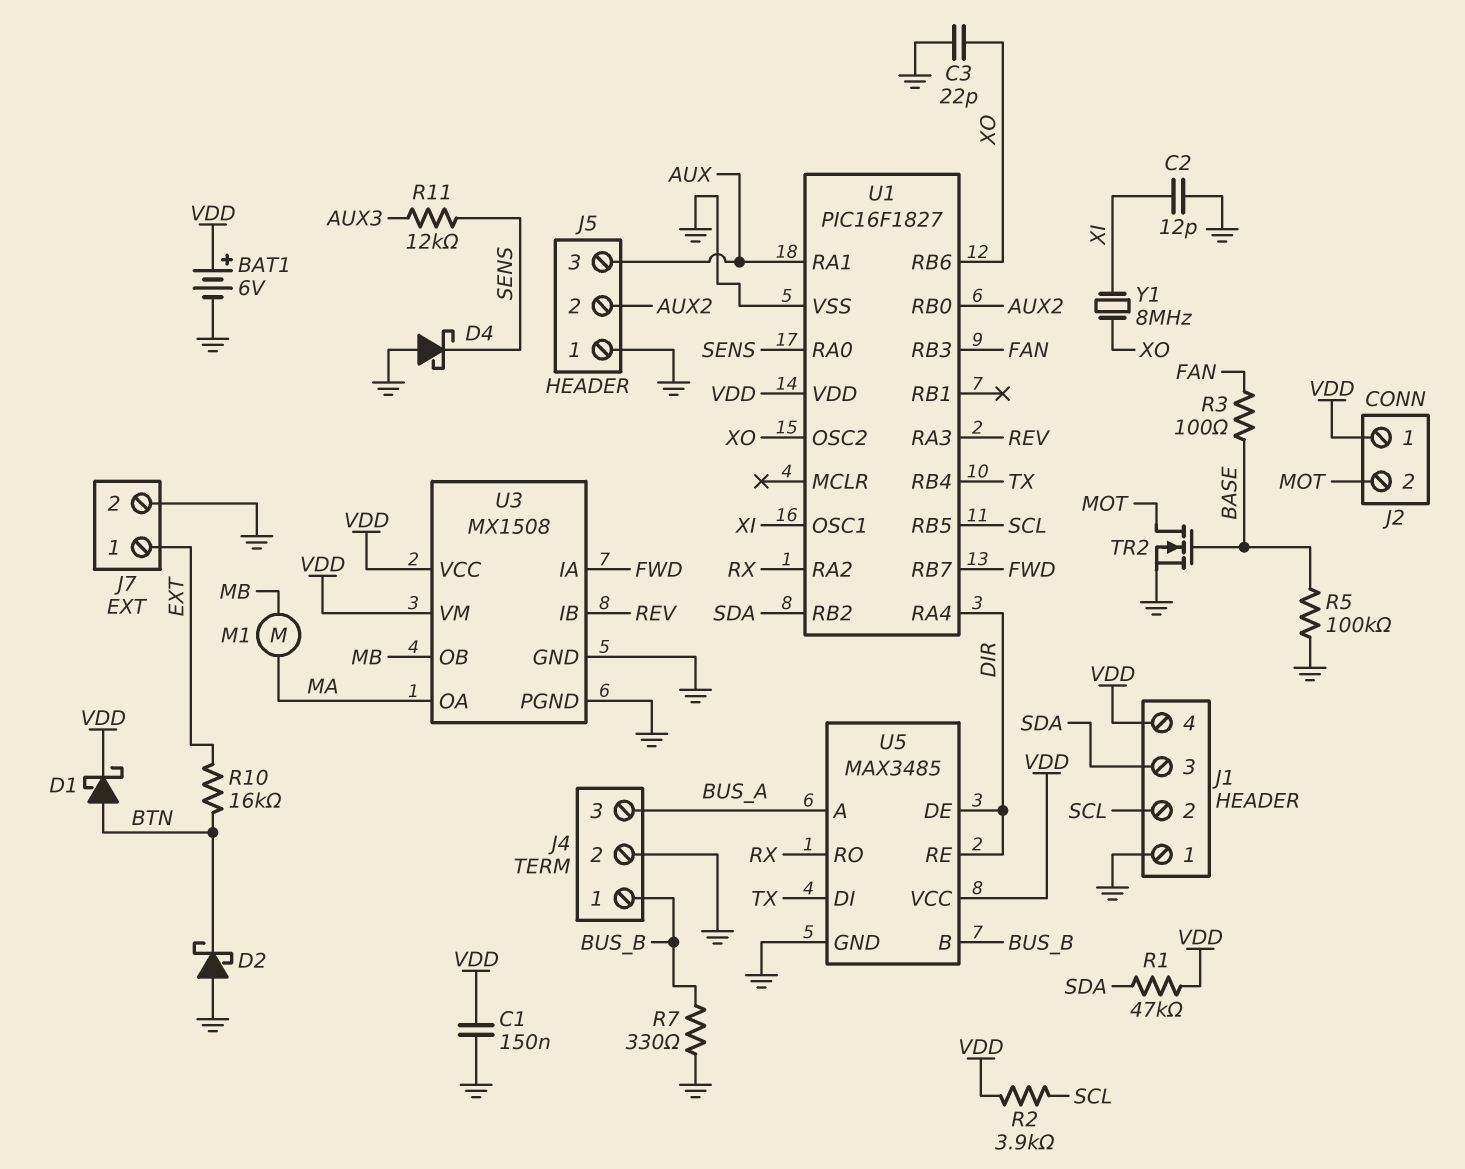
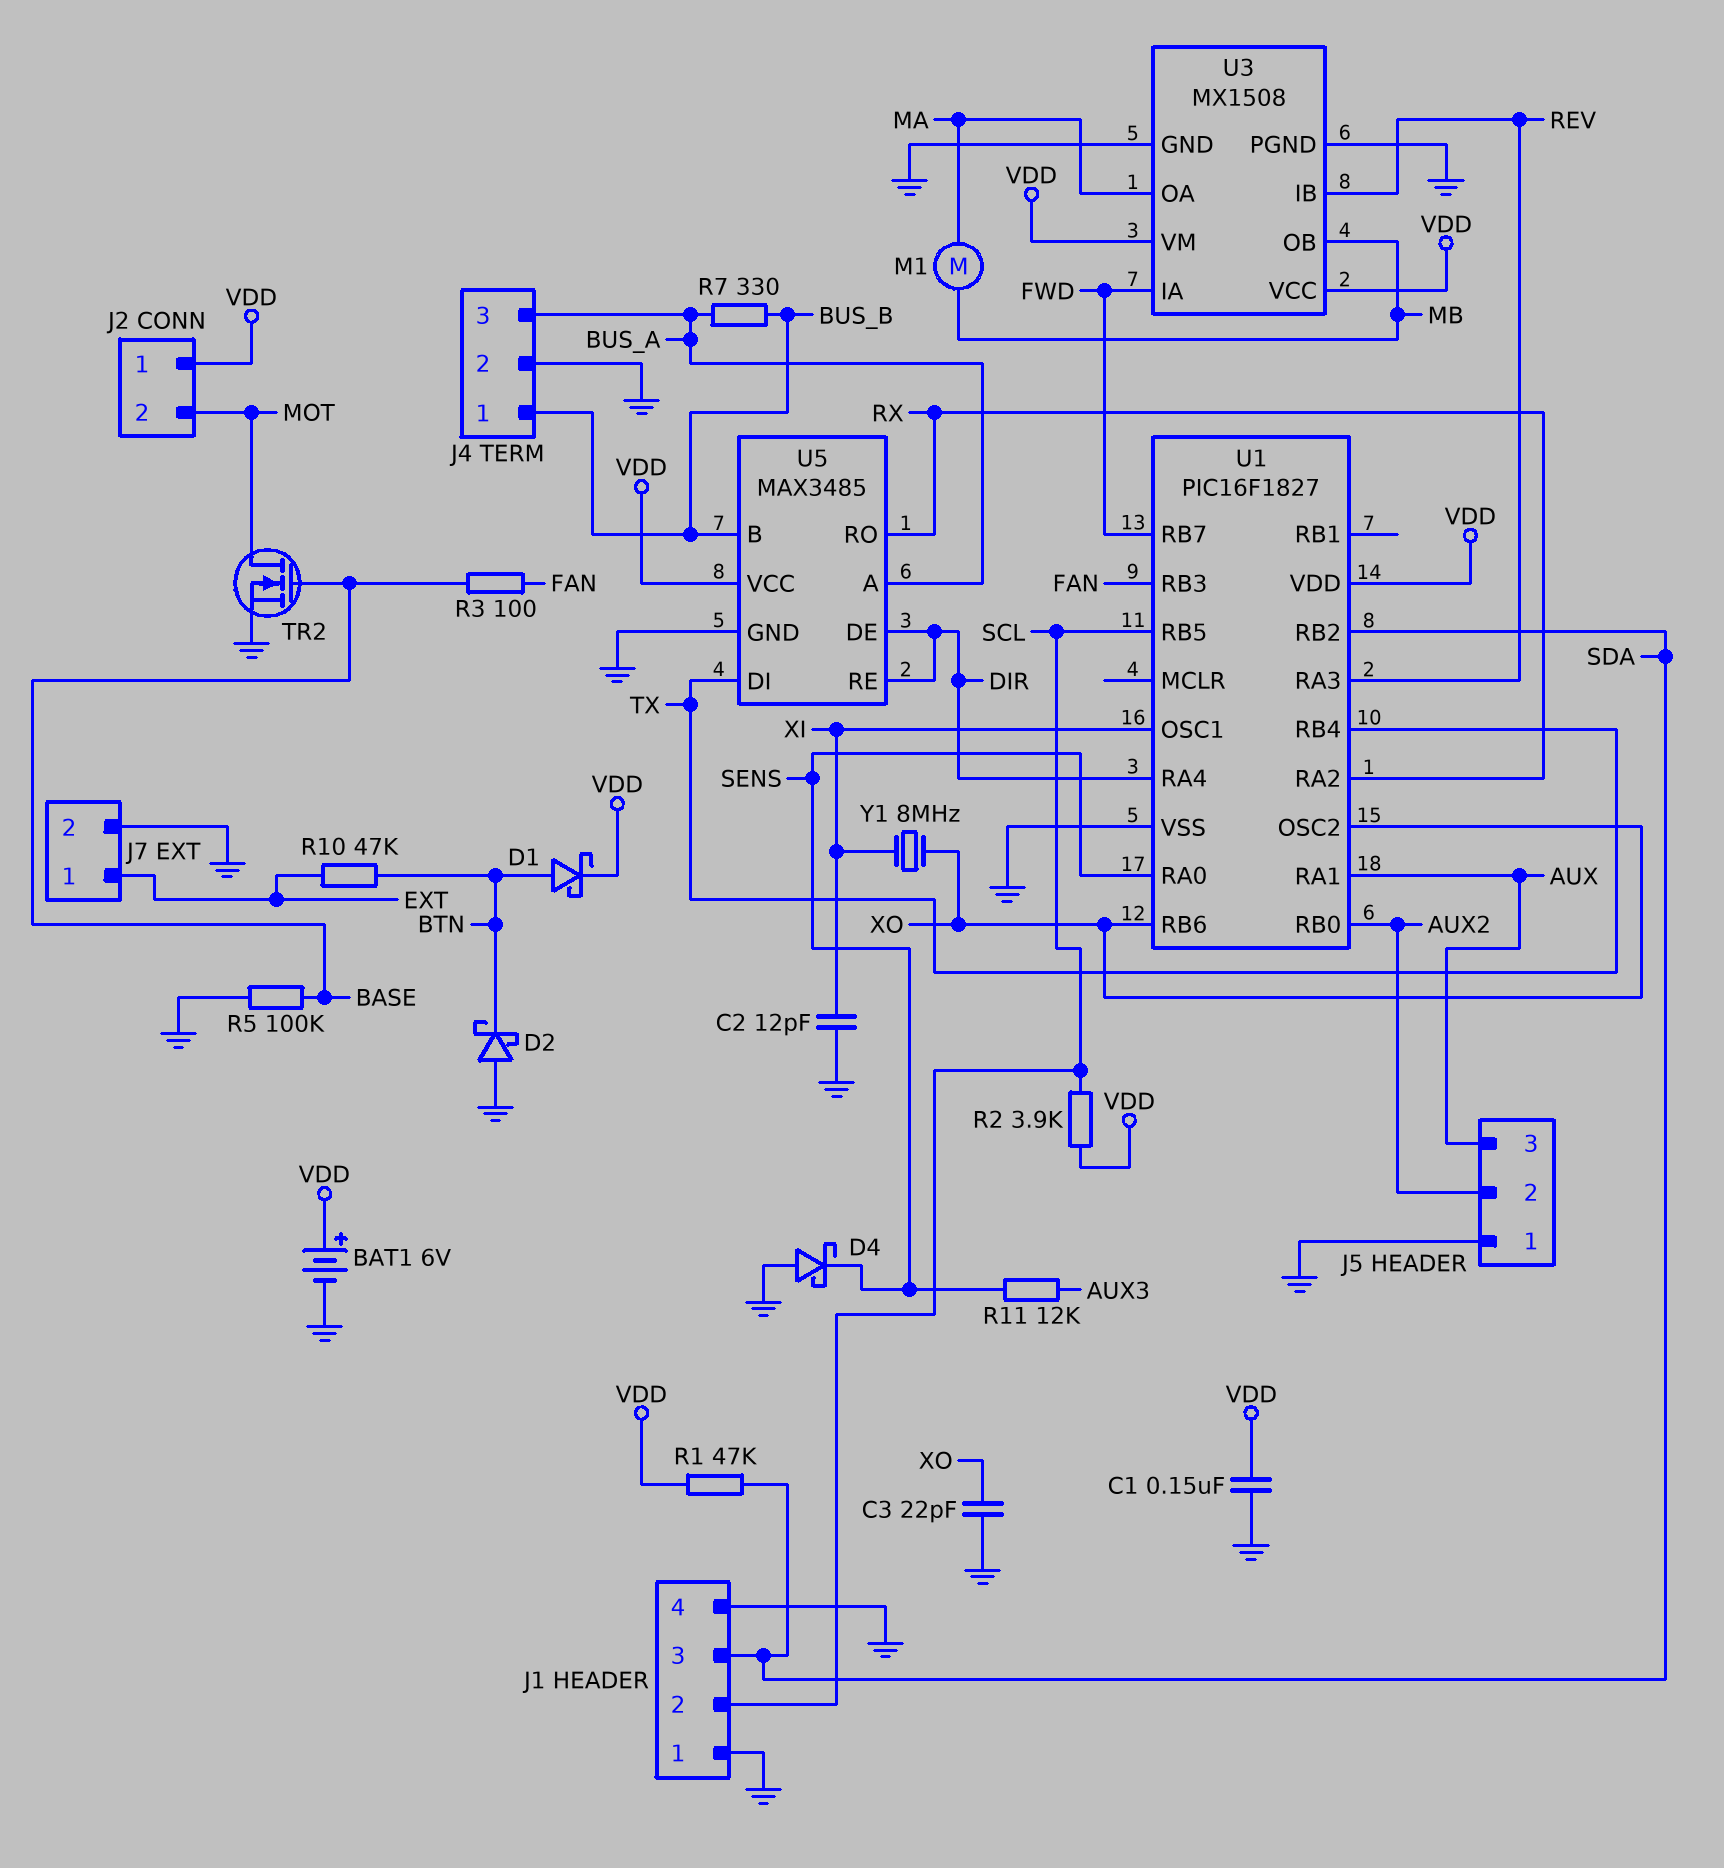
J1 pin 4: VDD -> GND
R7: 330 (BUS_B, GND) -> 330 (BUS_A, BUS_B)
R10: 16k (BTN, EXT) -> 47k (BTN, EXT)

